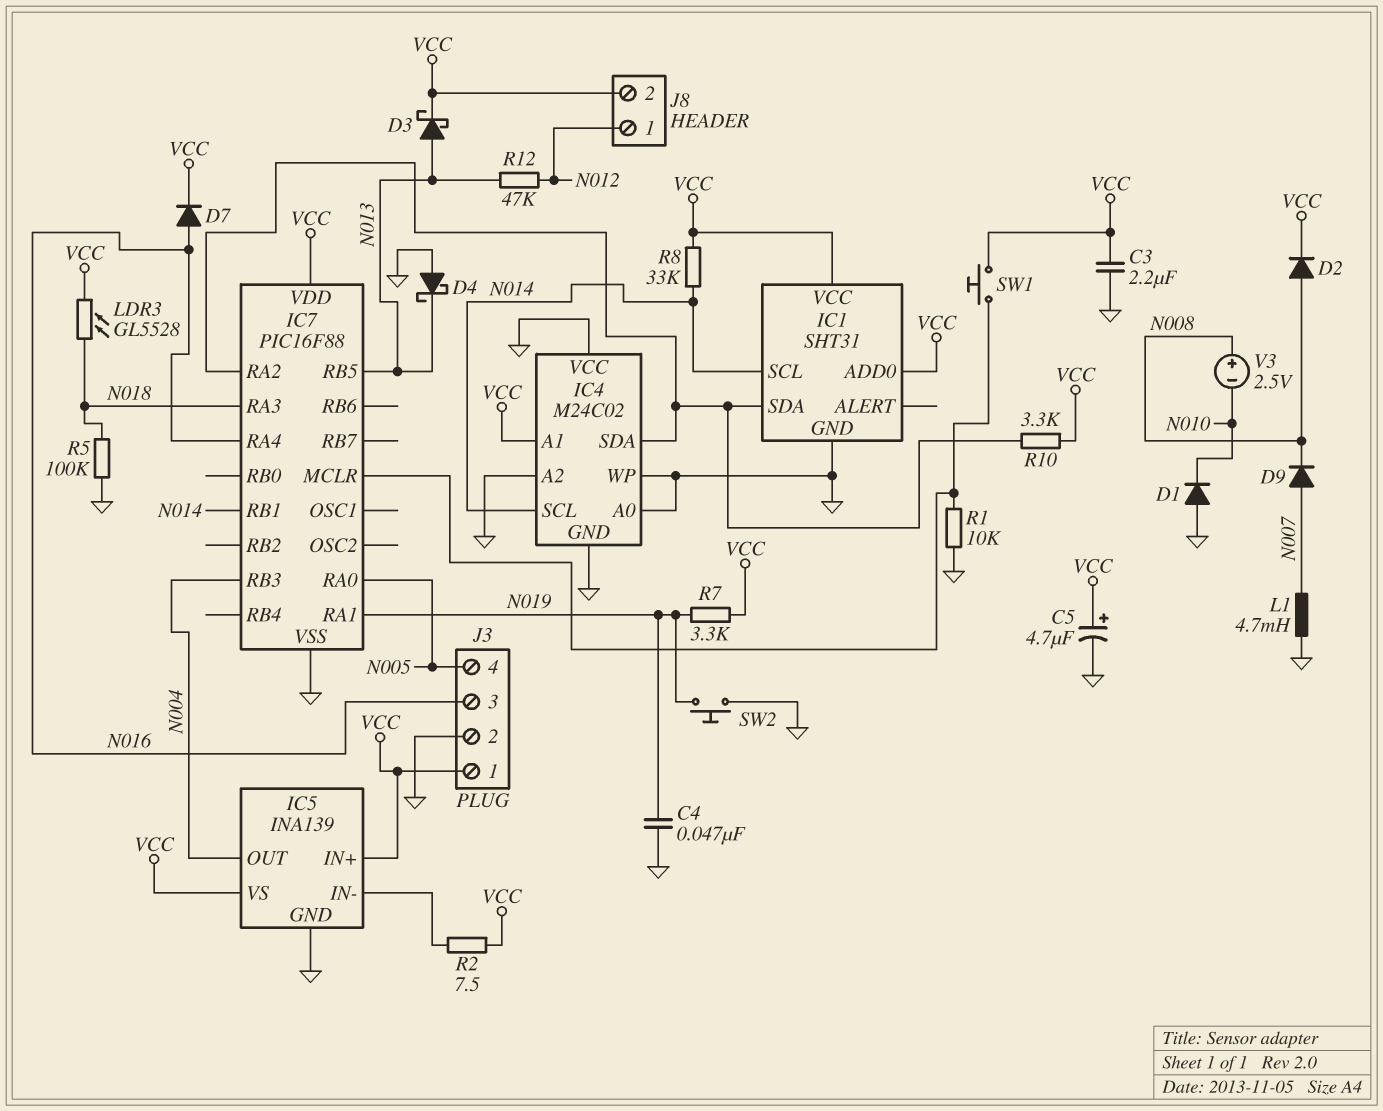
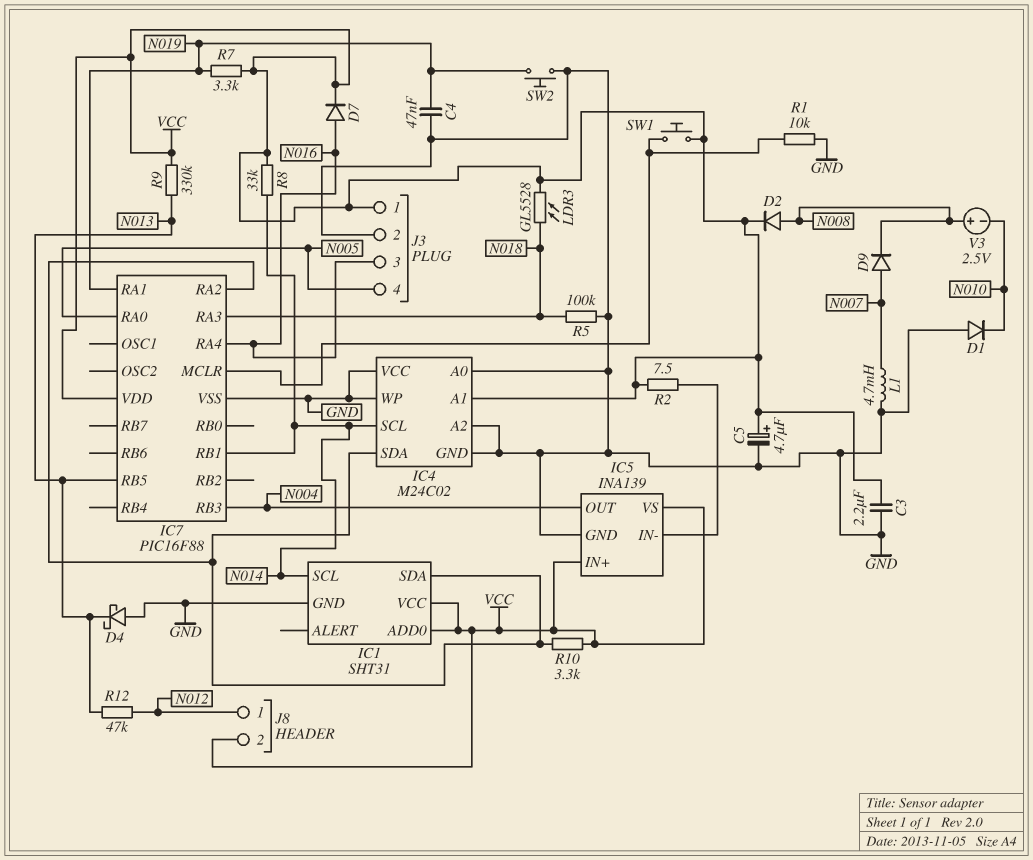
D3: schottky (A N013, K VCC) -> none
R9: none -> 330k (N013, VCC)

